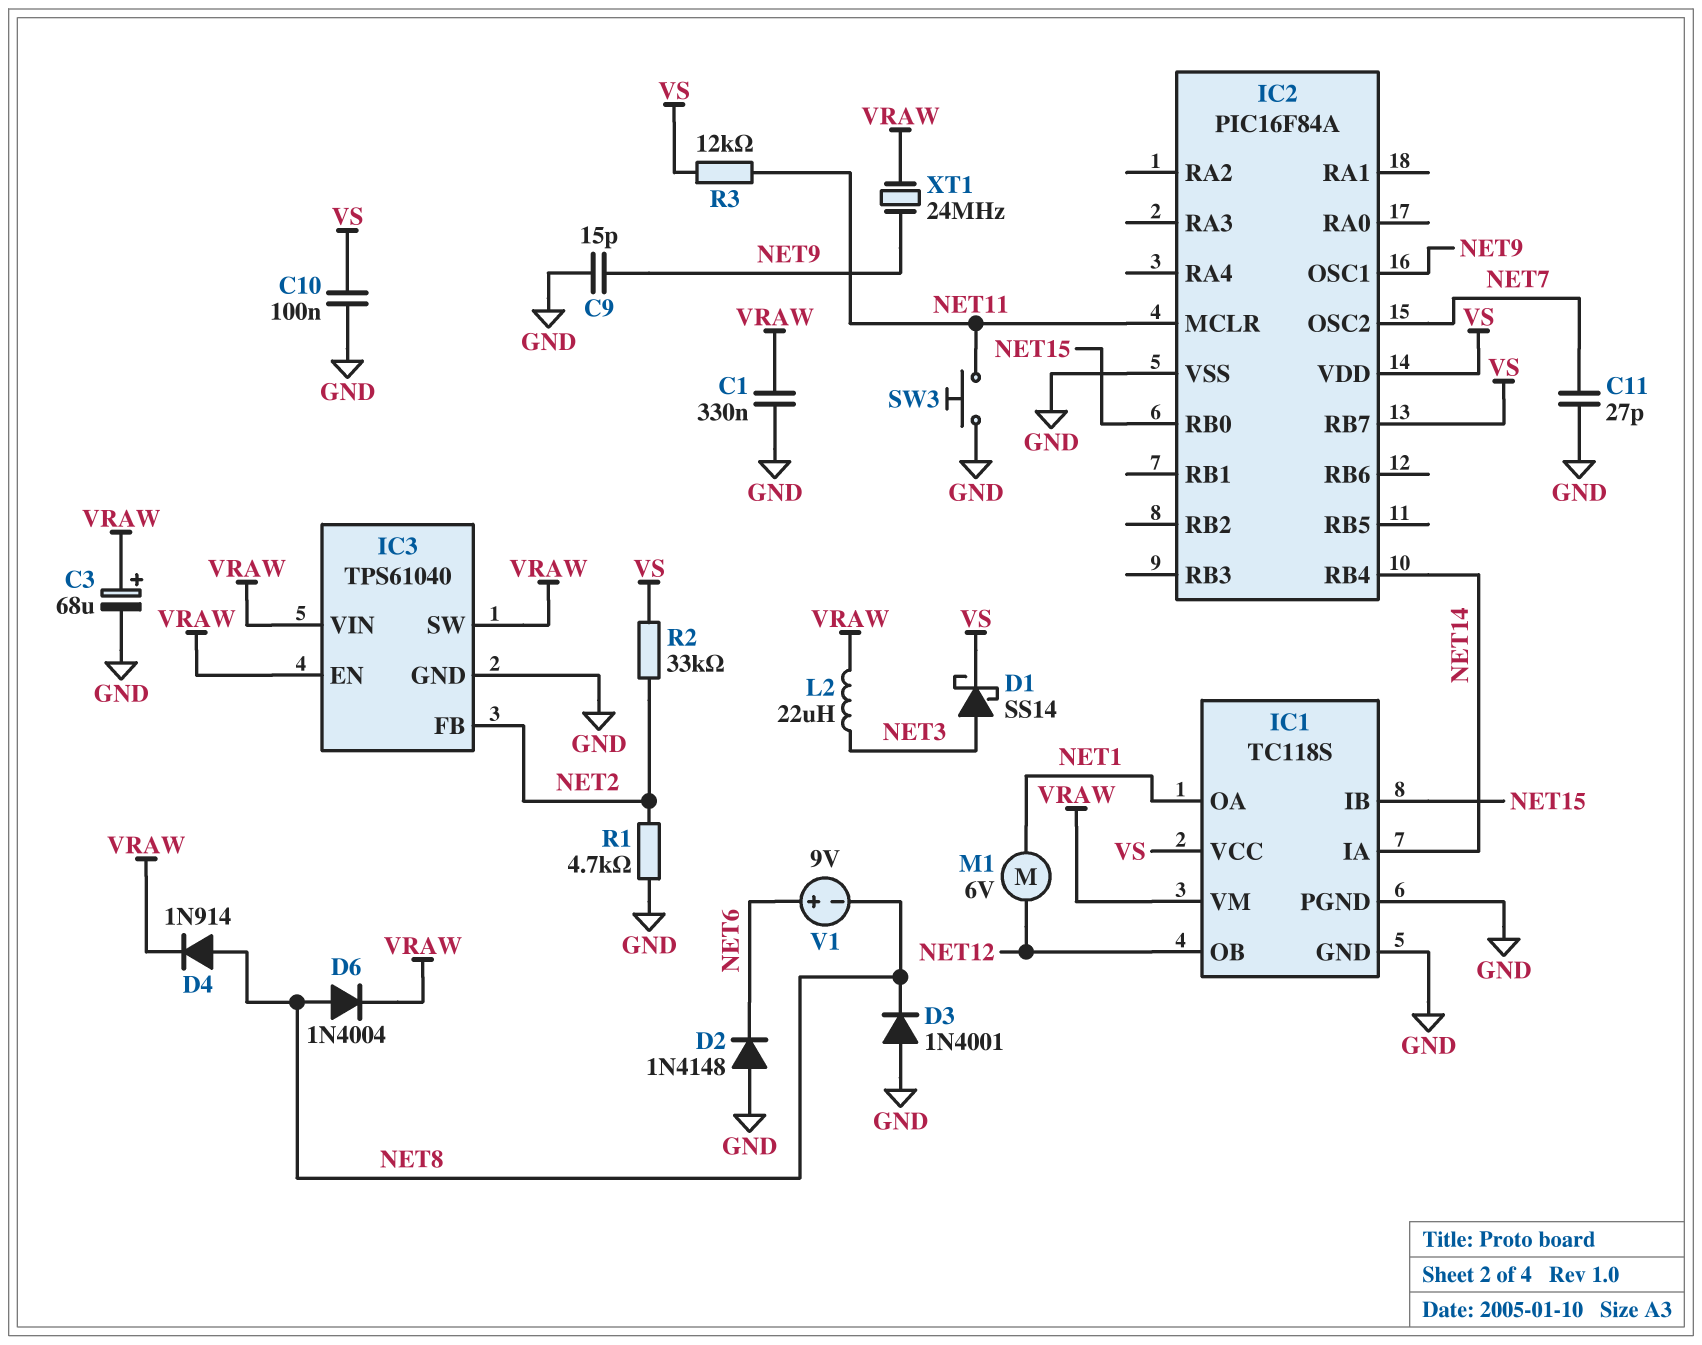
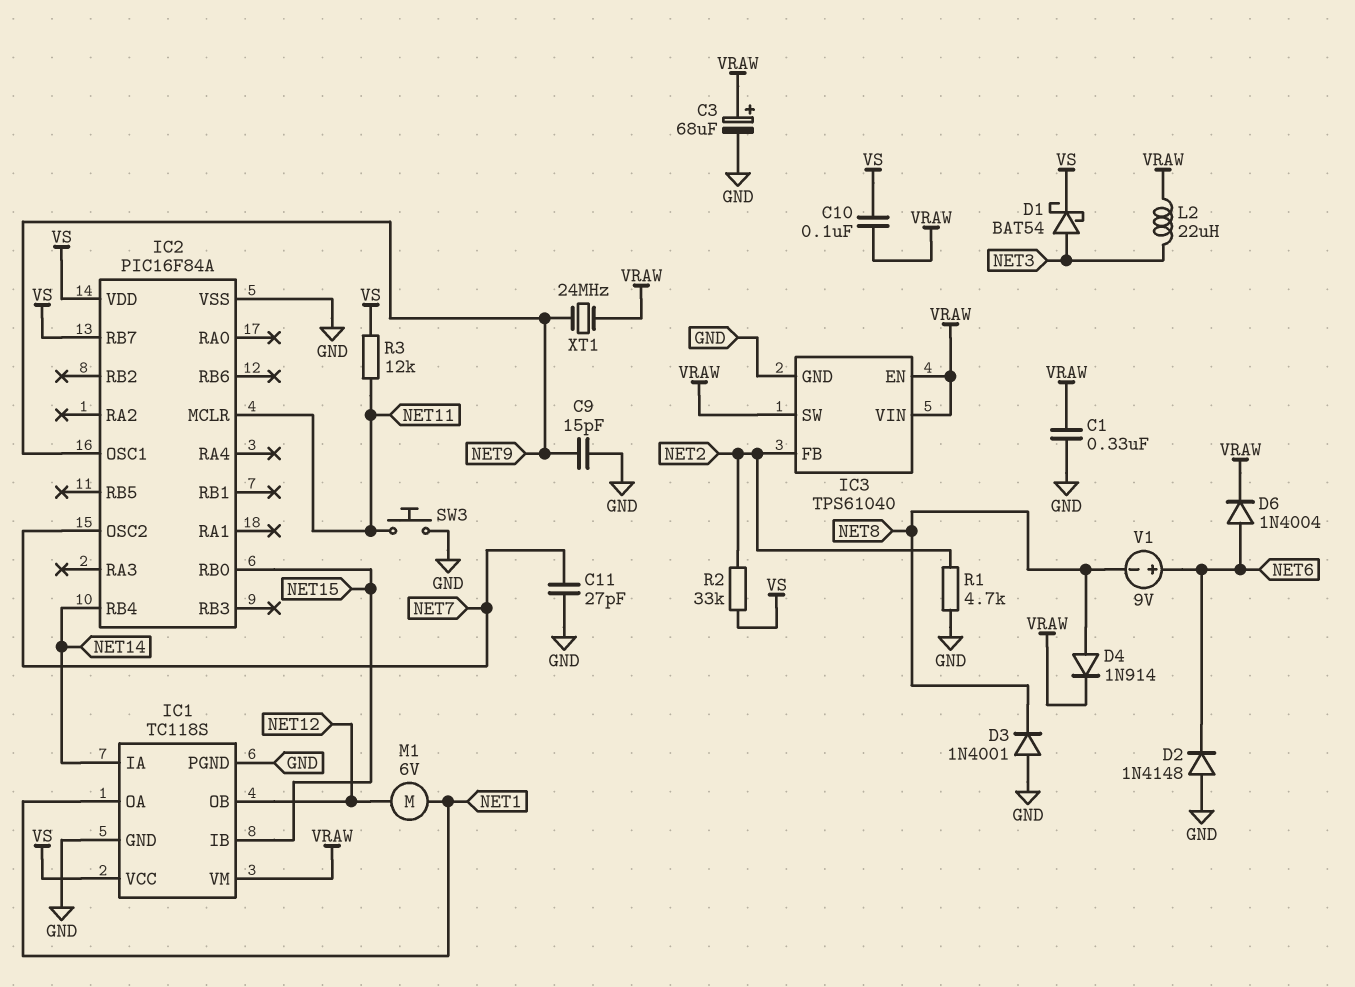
C10: 100nF (GND, VS) -> 100nF (VRAW, VS)
D1: schottky SS14 (A NET3, K VS) -> schottky BAT54 (A NET3, K VS)
D6: diode 1N4004 (A NET8, K VRAW) -> diode 1N4004 (A NET6, K VRAW)

